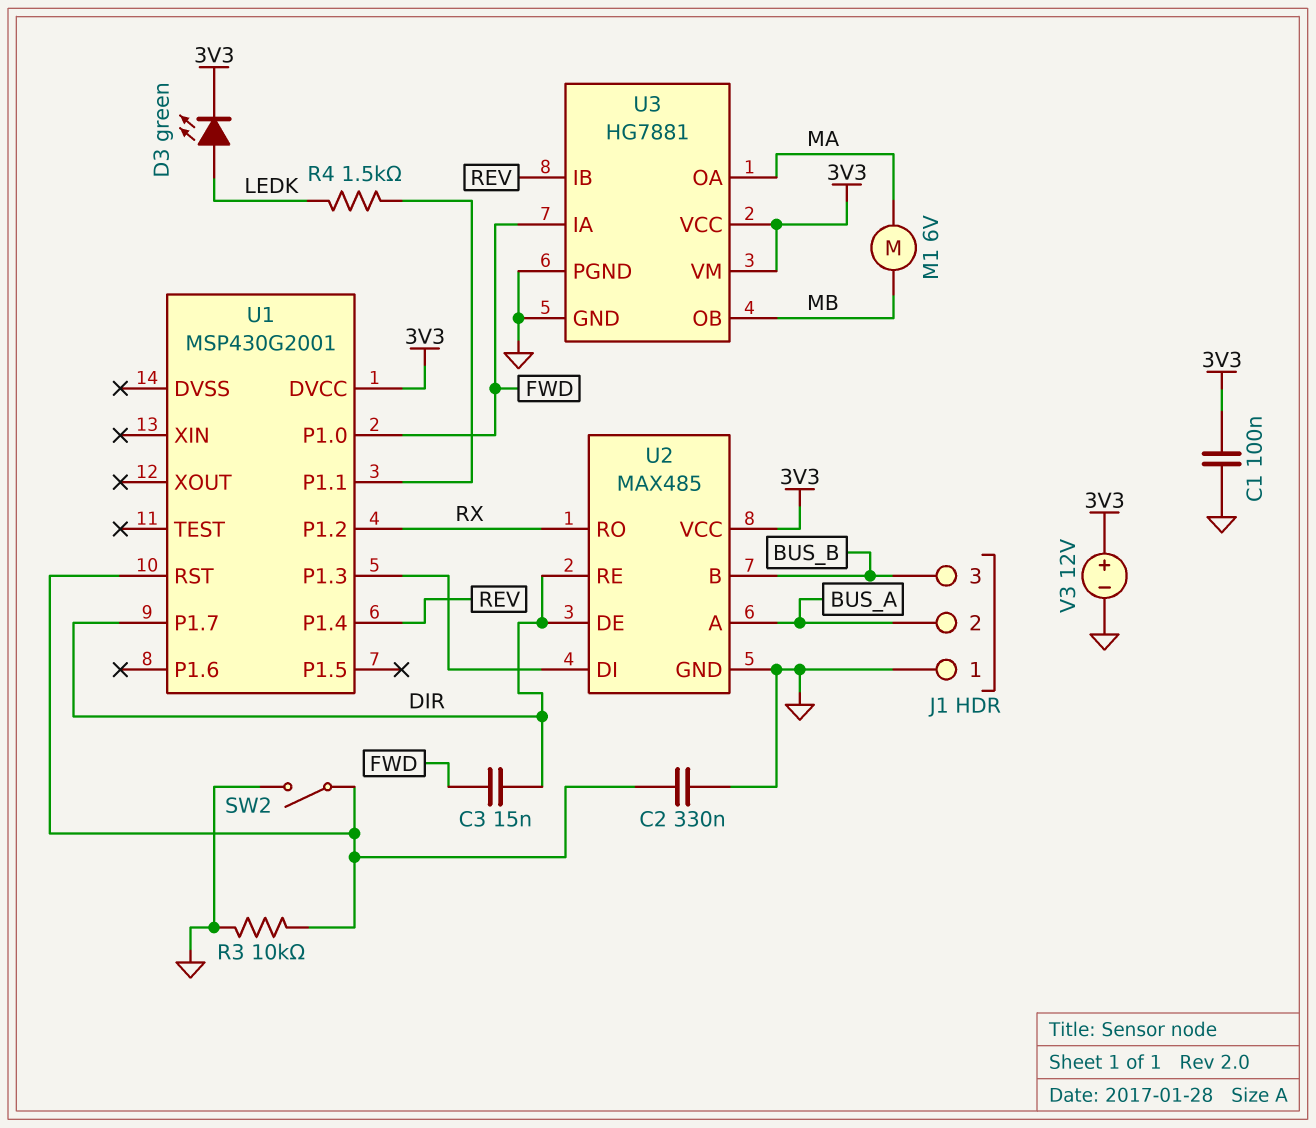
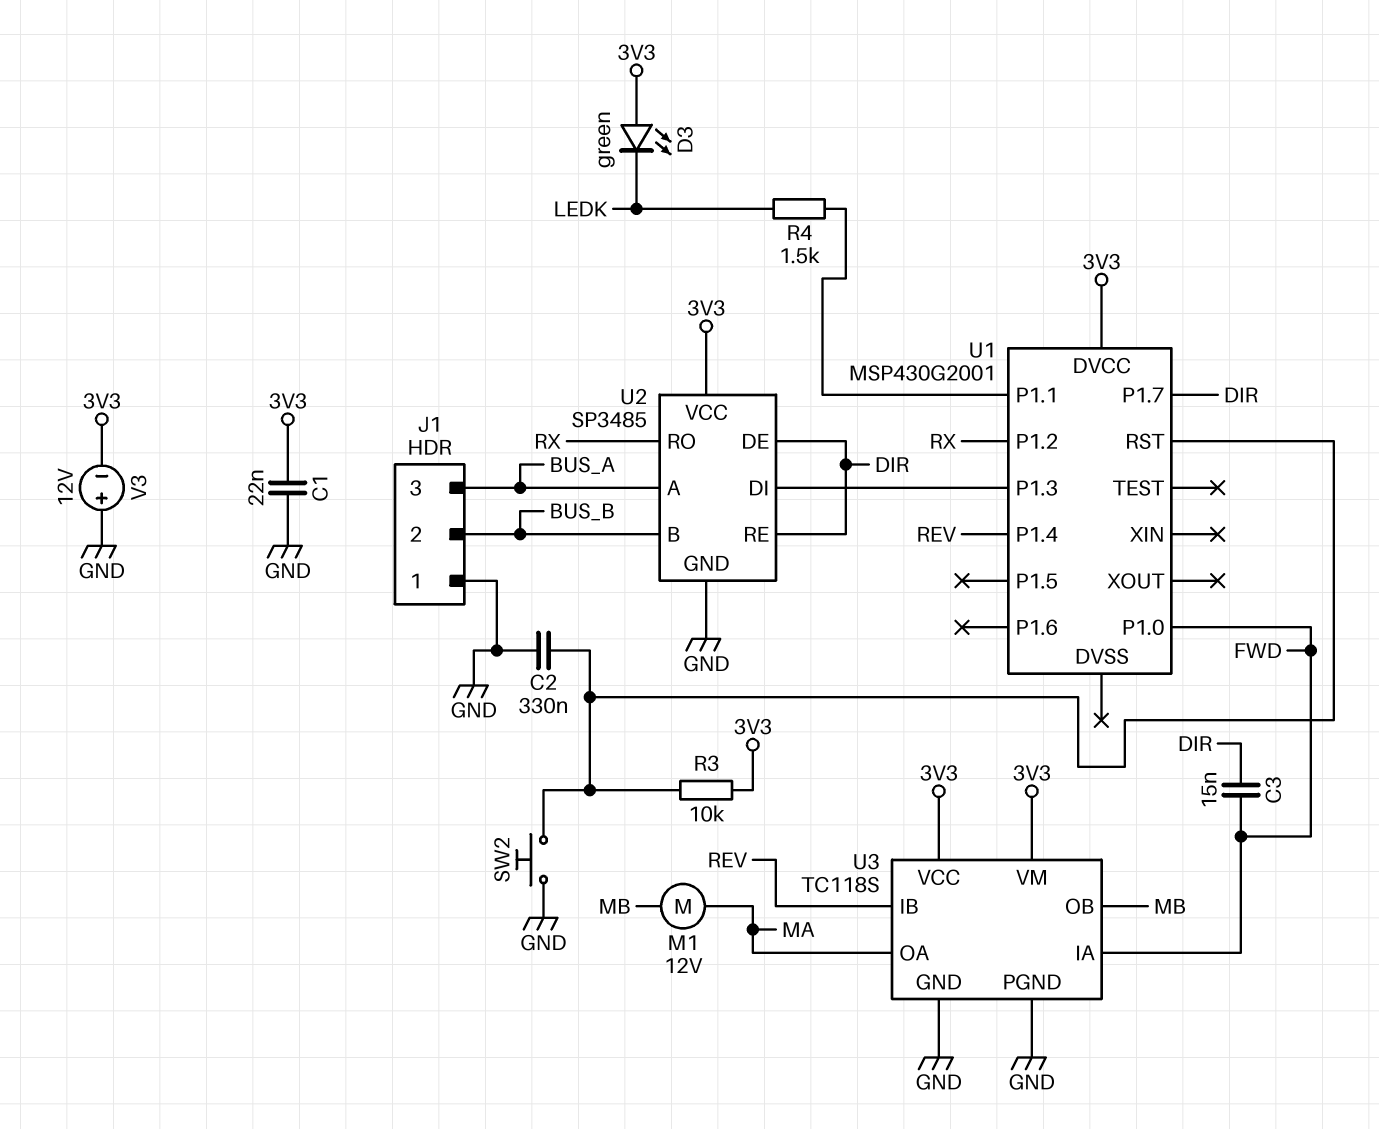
C1: 100nF (3V3, GND) -> 22nF (3V3, GND)
D3: LED green (A LEDK, K 3V3) -> LED green (A 3V3, K LEDK)
J1 pin 2: BUS_A -> BUS_B
J1 pin 3: BUS_B -> BUS_A
M1: motor 6V (MA, MB) -> motor 12V (MA, MB)
R3: 10k (GND, U1/RST) -> 10k (3V3, U1/RST)
SW2: switch (GND, U1/RST) -> button (GND, U1/RST)
U2: MAX485 -> SP3485
U3: HG7881 -> TC118S
V3: 12V (plus 3V3, minus GND) -> 12V (plus GND, minus 3V3)

